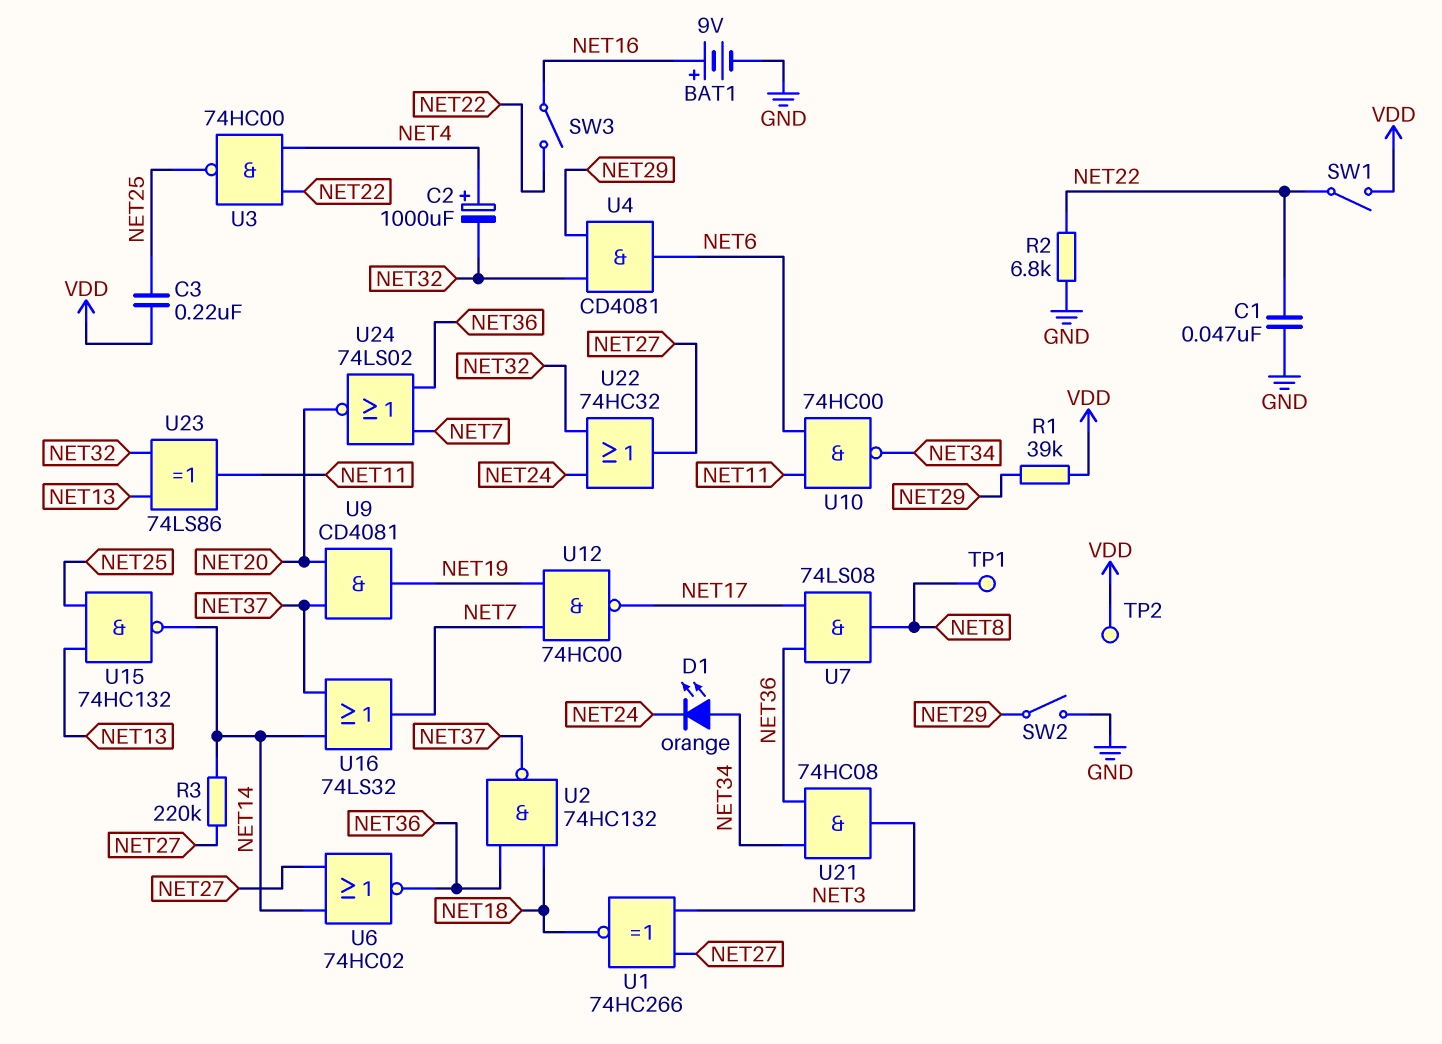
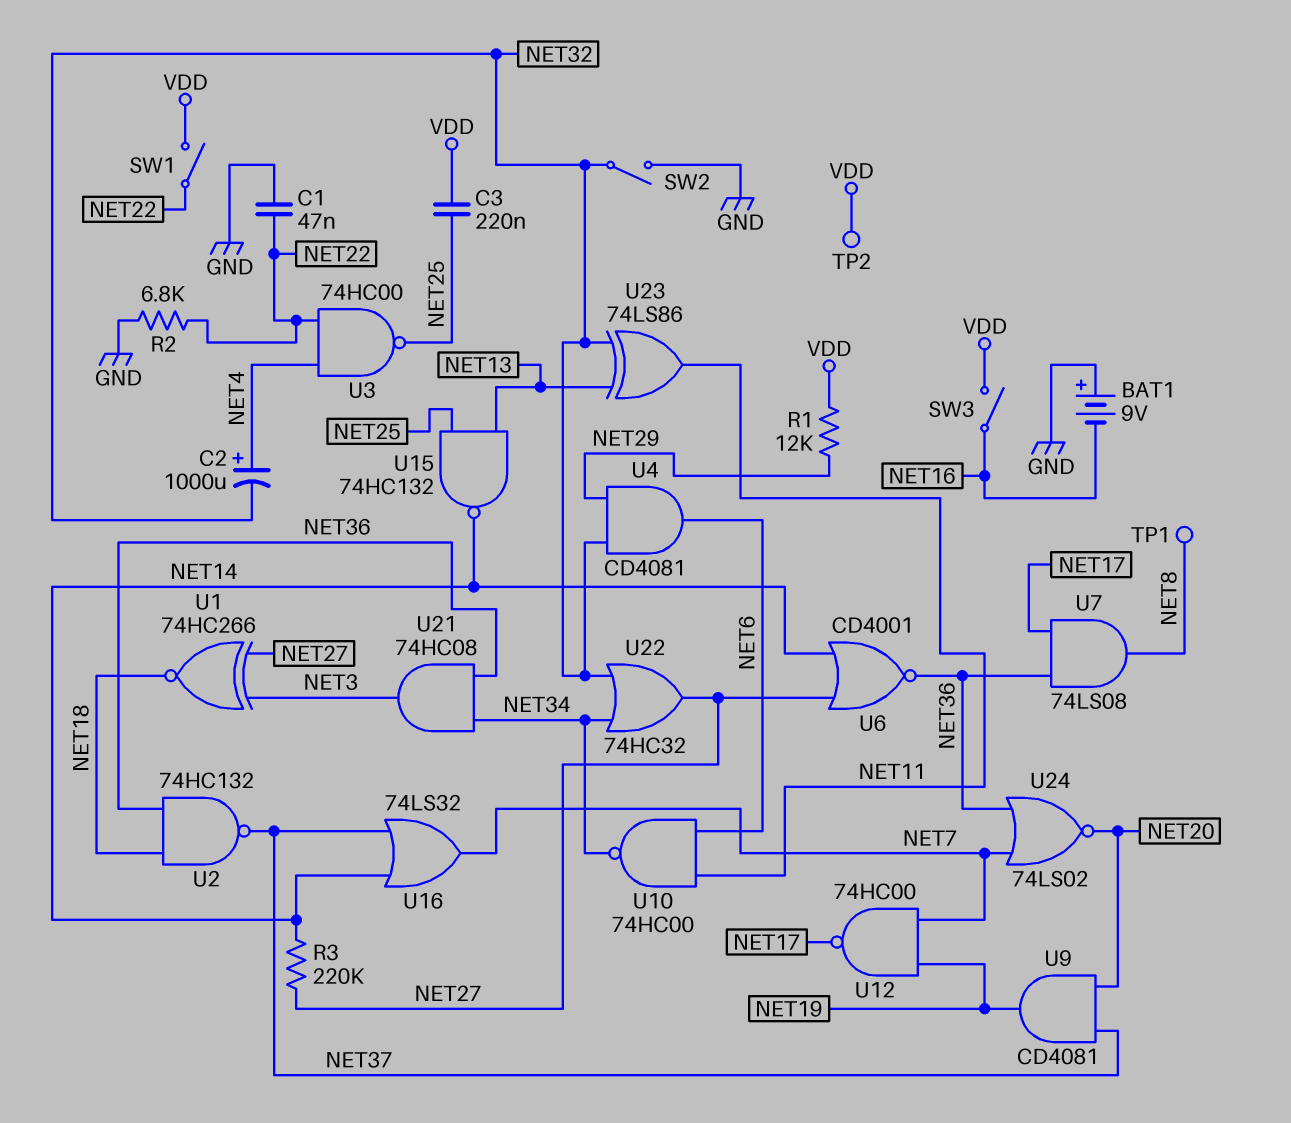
BAT1: 9V (plus NET16, minus GND) -> 9V (plus GND, minus NET16)
D1: LED orange (A NET34, K NET24) -> none
R1: 39k (NET29, VDD) -> 12k (NET29, VDD)
SW2: switch (GND, NET29) -> switch (GND, NET32)
SW3: switch (NET16, NET22) -> switch (NET16, VDD)
U6: NOR 74HC02 (in NET14, in NET27, out NET36) -> NOR CD4001 (in NET14, in NET27, out NET36)
U22: OR 74HC32 (in NET24, in NET32, out NET27) -> OR 74HC32 (in NET32, in NET34, out NET27)

